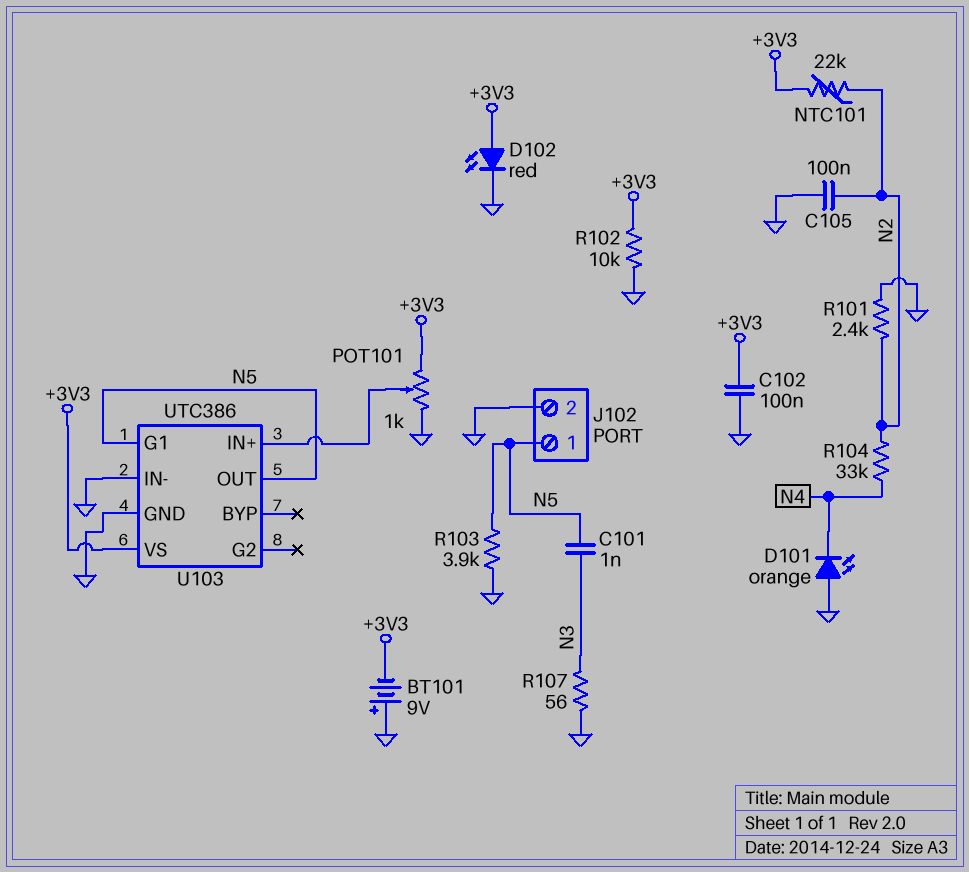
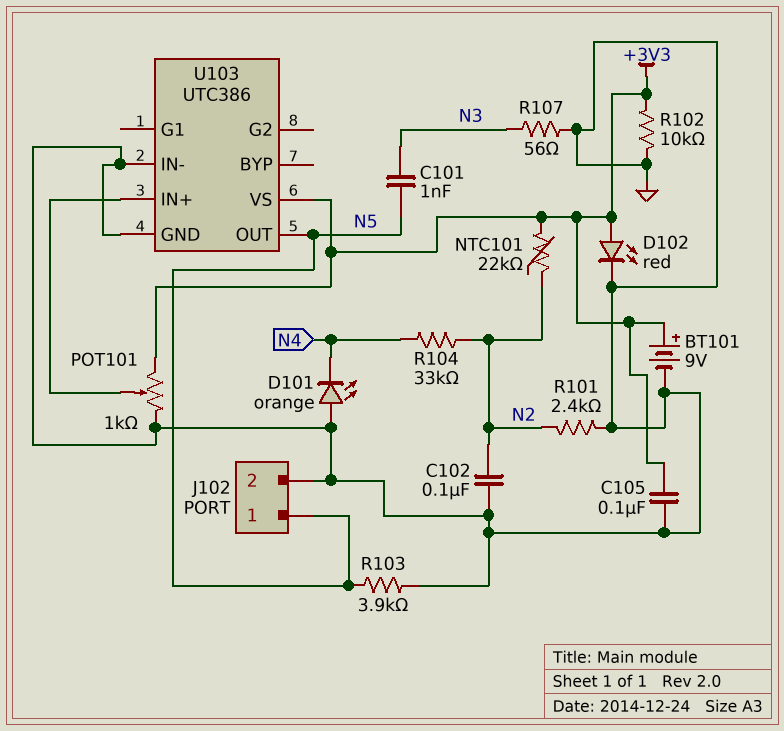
BT101: 9V (plus GND, minus +3V3) -> 9V (plus +3V3, minus GND)
C102: 100nF (+3V3, GND) -> 100nF (GND, N2)
C105: 100nF (GND, N2) -> 100nF (+3V3, GND)
U103 pin G1: N5 -> none

